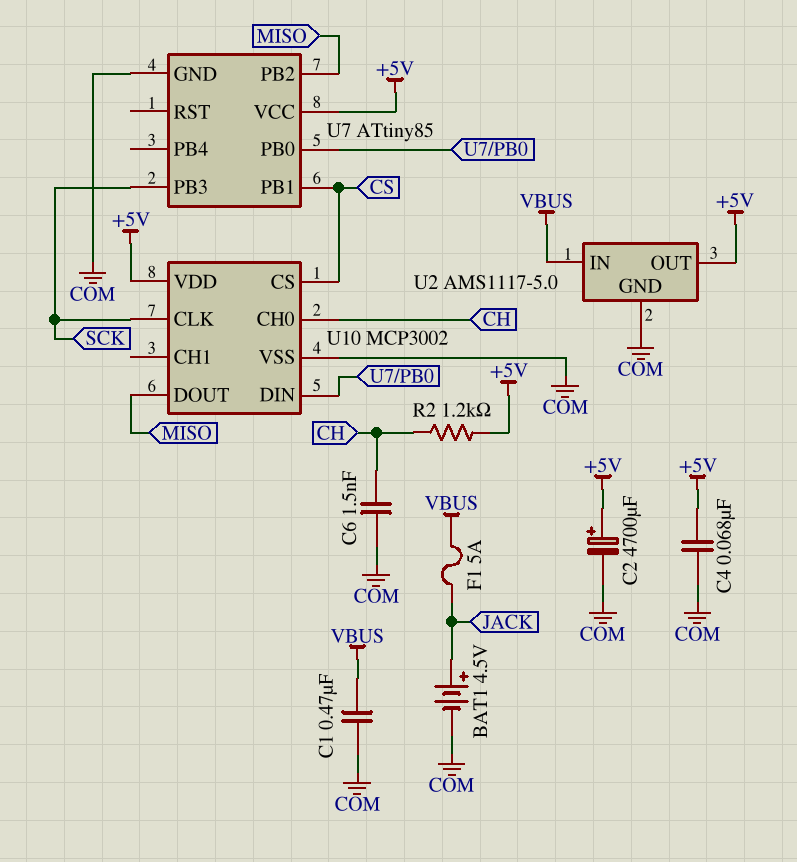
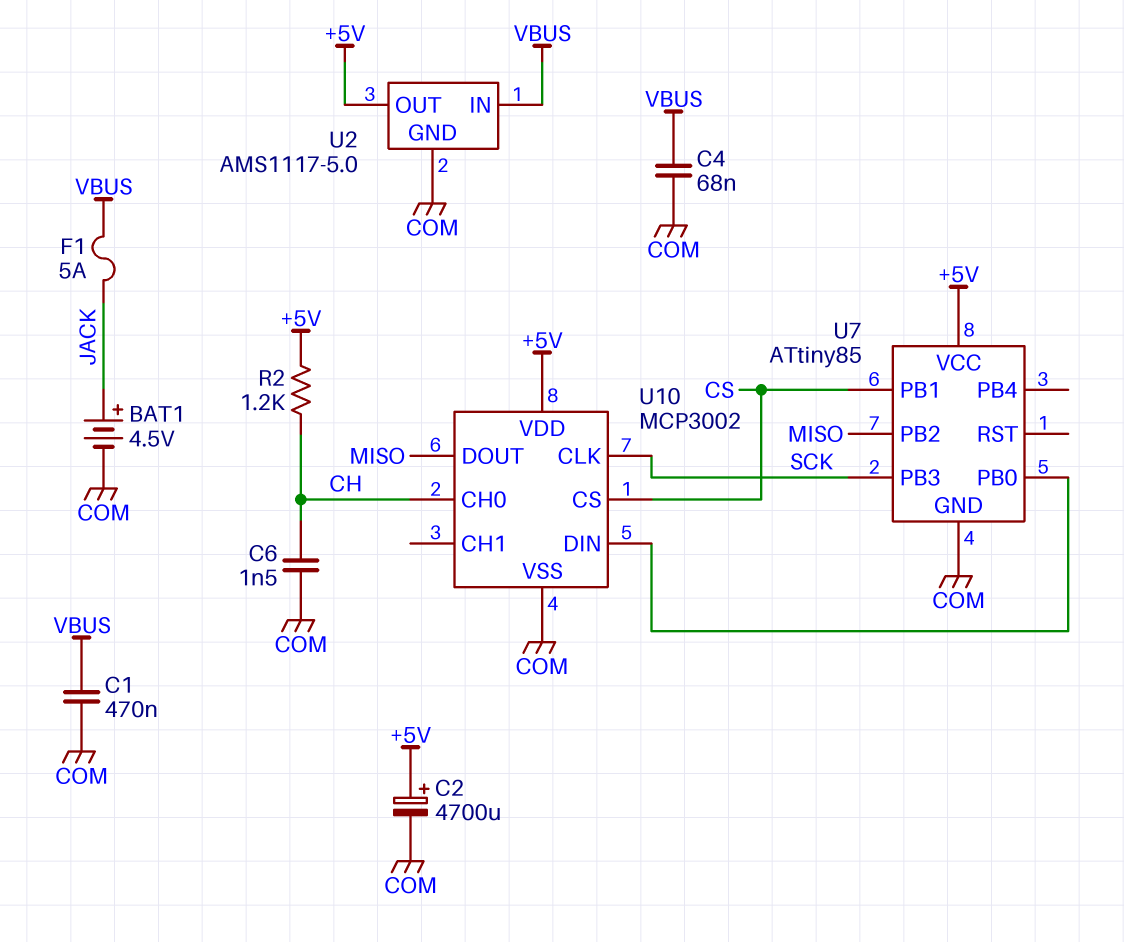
C4: 68nF (+5V, COM) -> 68nF (COM, VBUS)

